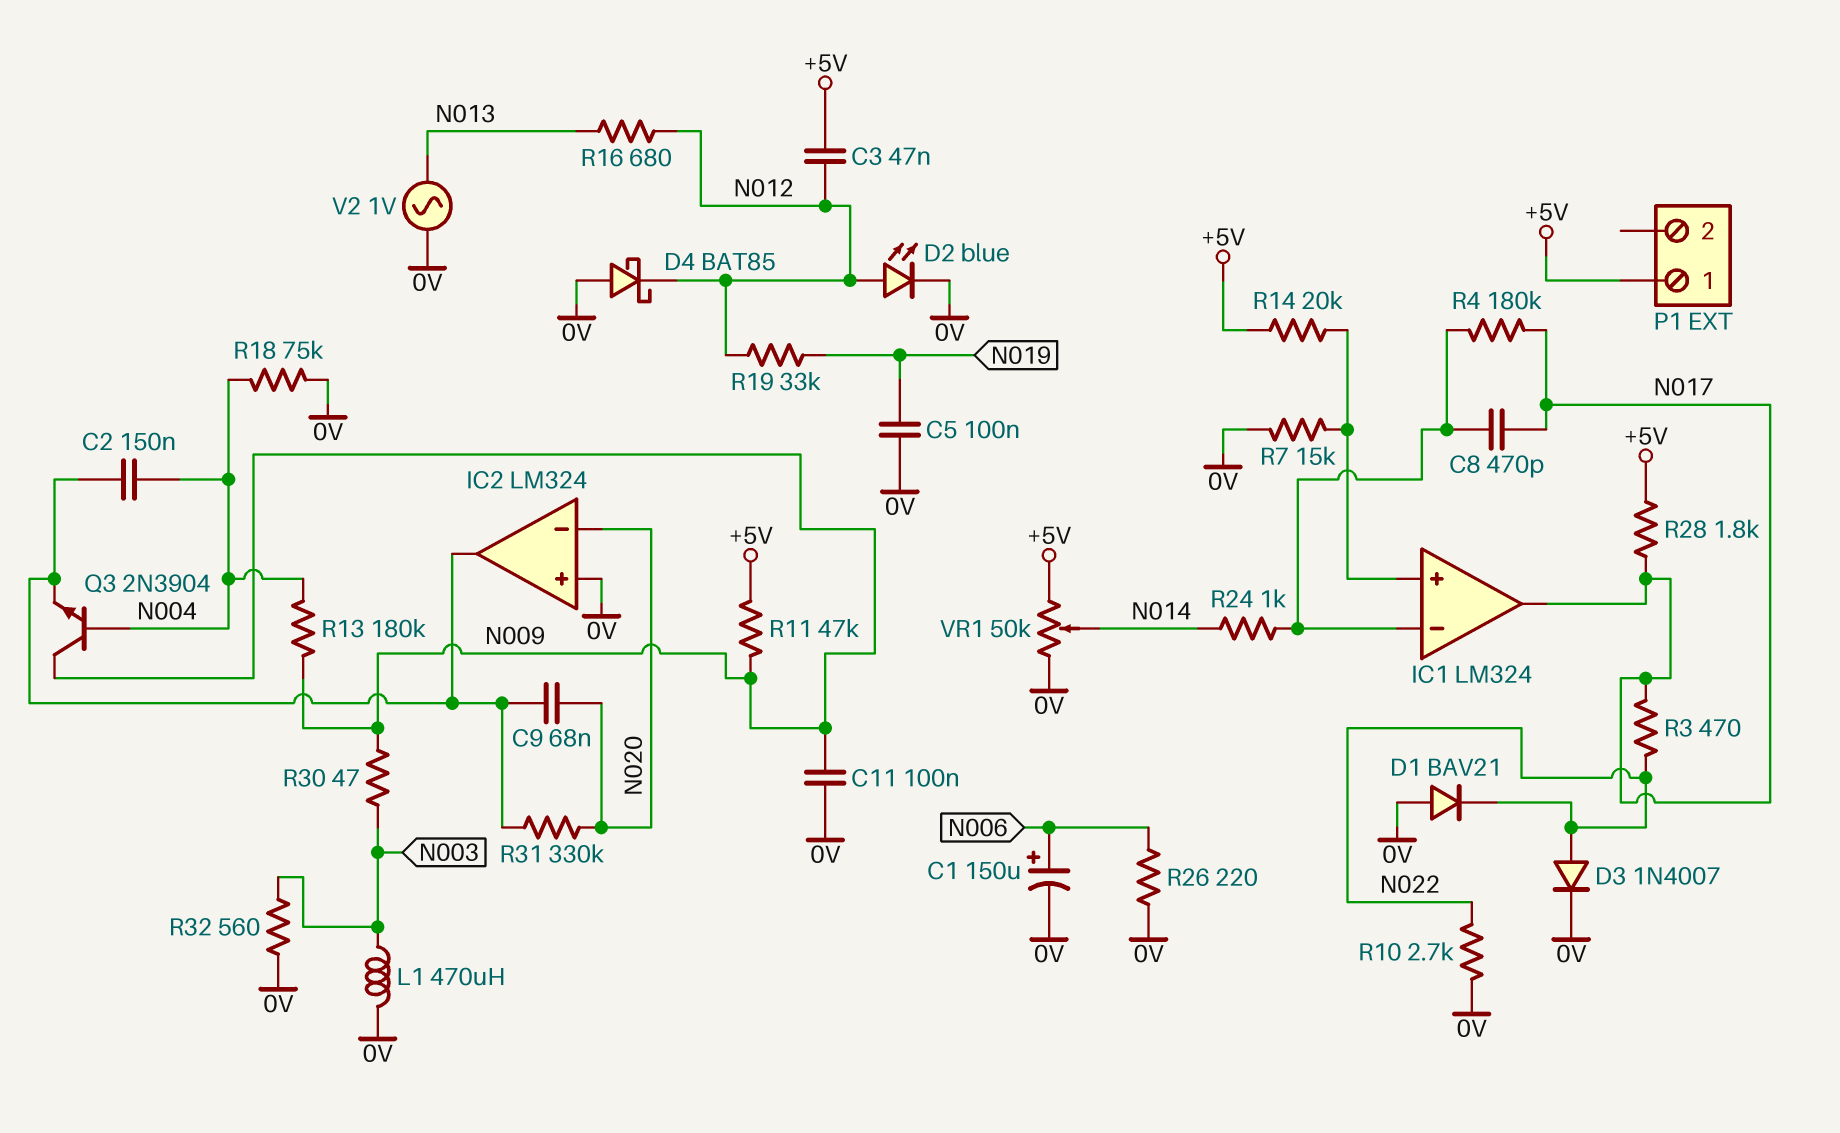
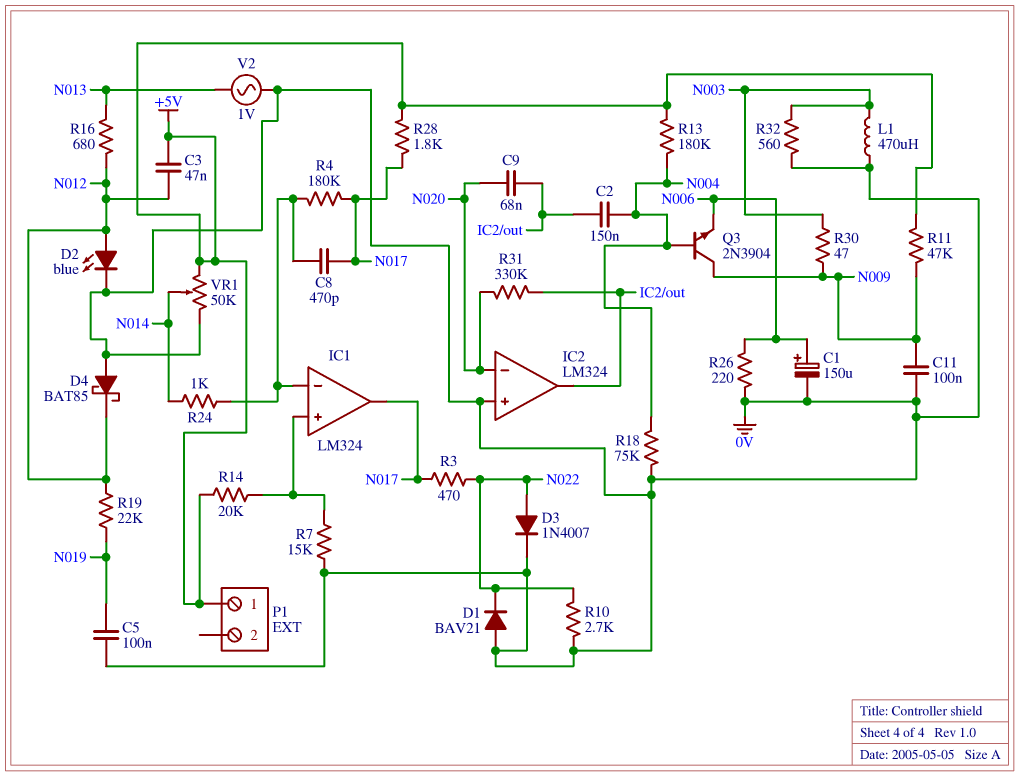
Q3: NPN 2N3904 (B N004, C N009, E IC2/out) -> NPN 2N3904 (B N004, C N009, E N006)
R13: 180k (N004, N009) -> 180k (+5V, N004)
R19: 33k (N012, N019) -> 22k (N012, N019)

